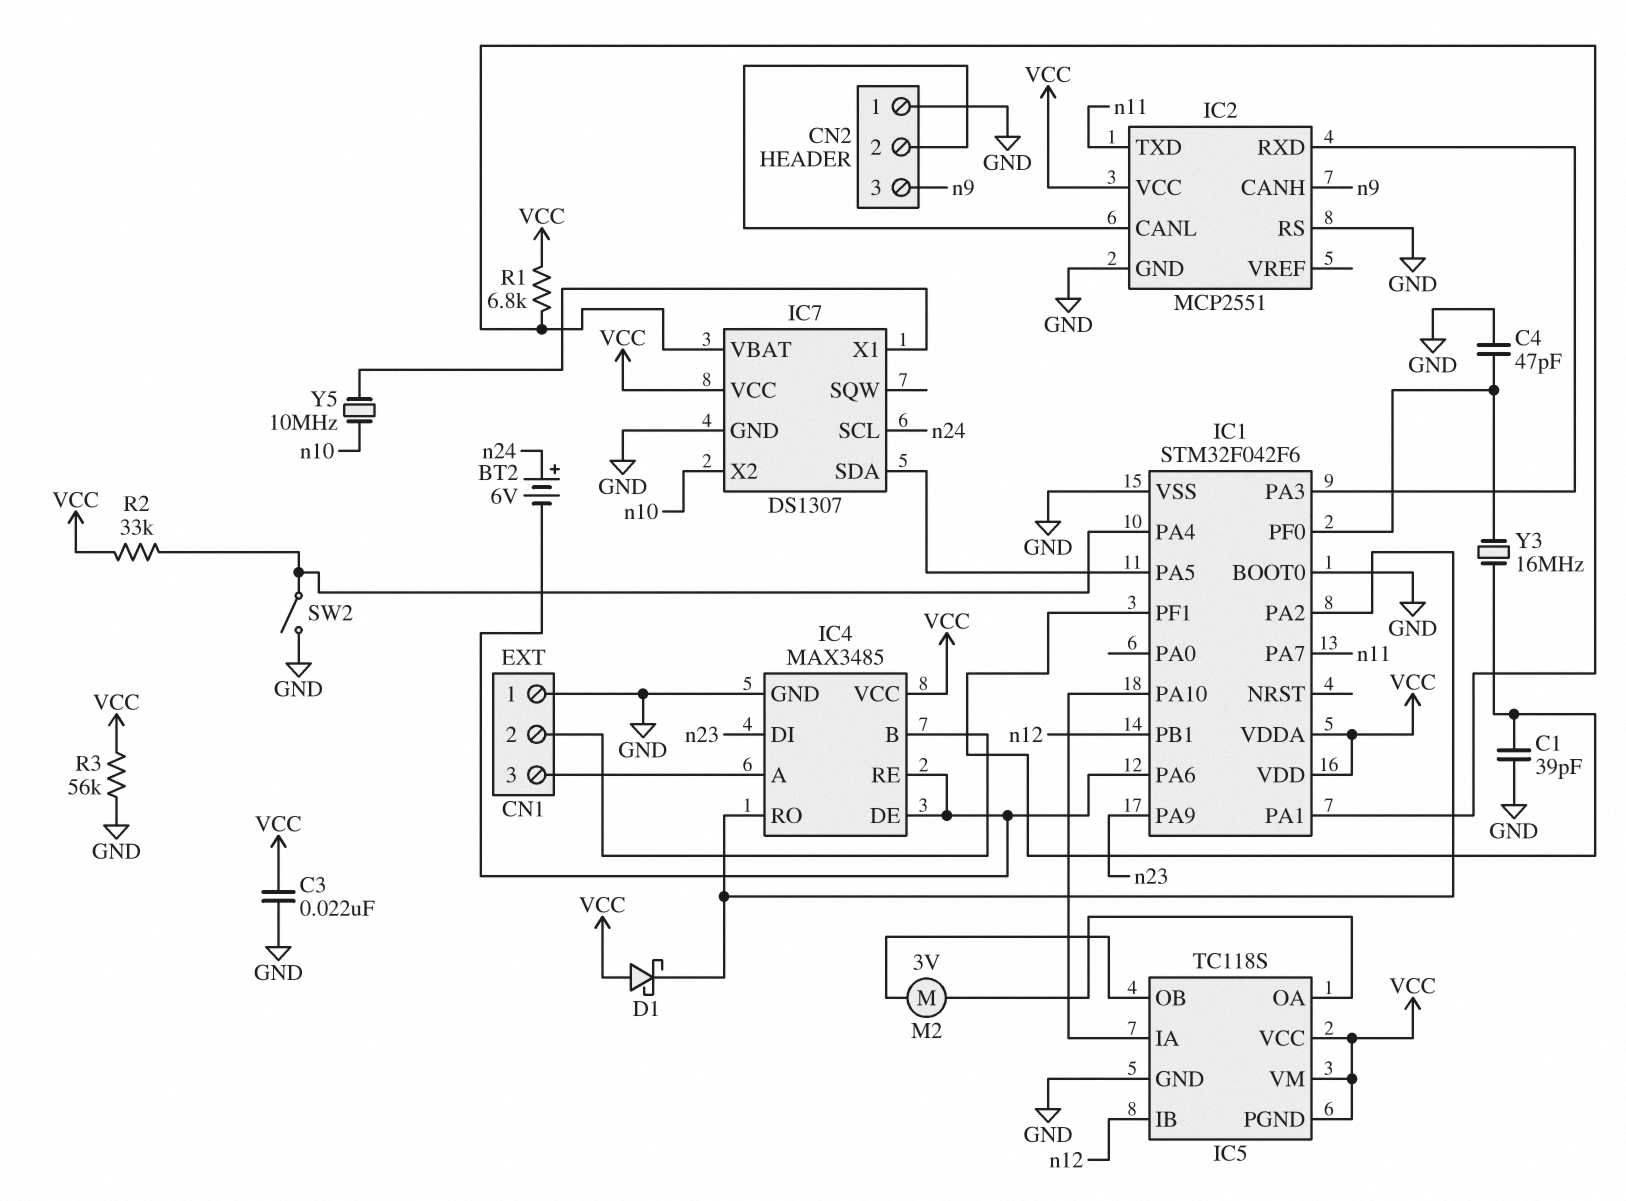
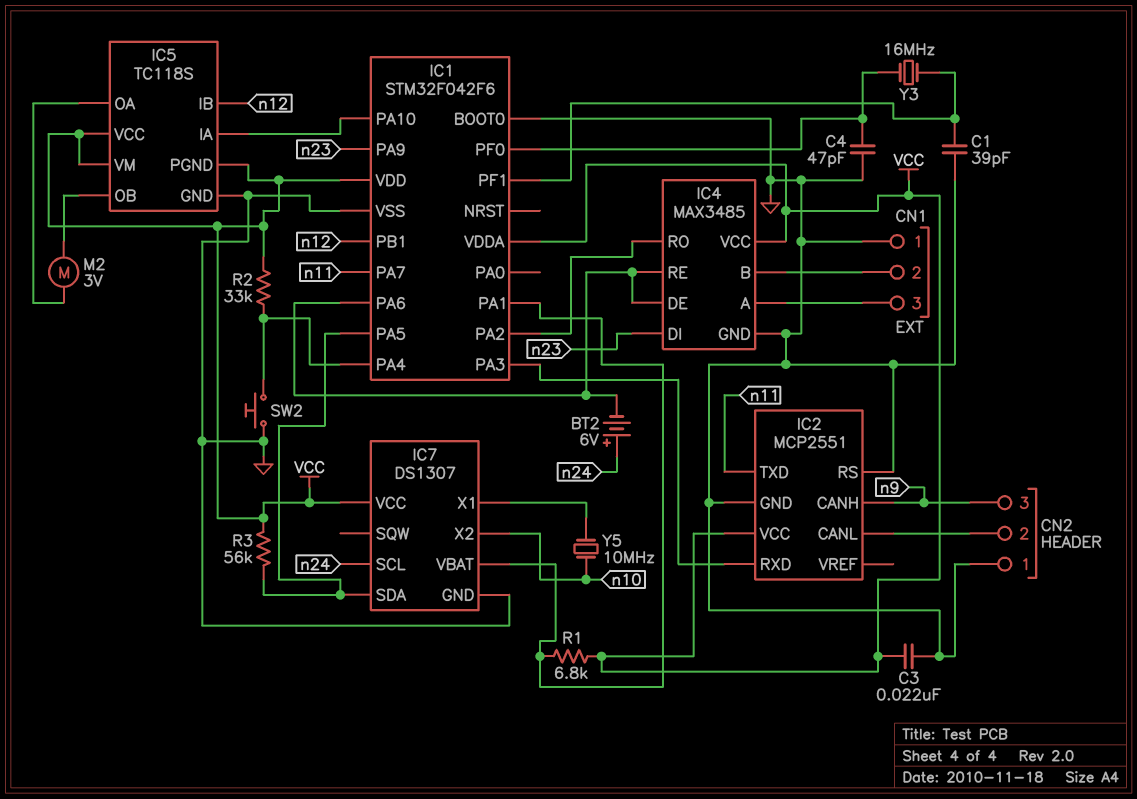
D1: schottky (A VCC, K IC1/PA2) -> none
R3: 56k (GND, VCC) -> 56k (IC1/PA5, VCC)
SW2: switch (GND, IC1/PA4) -> button (GND, IC1/PA4)

